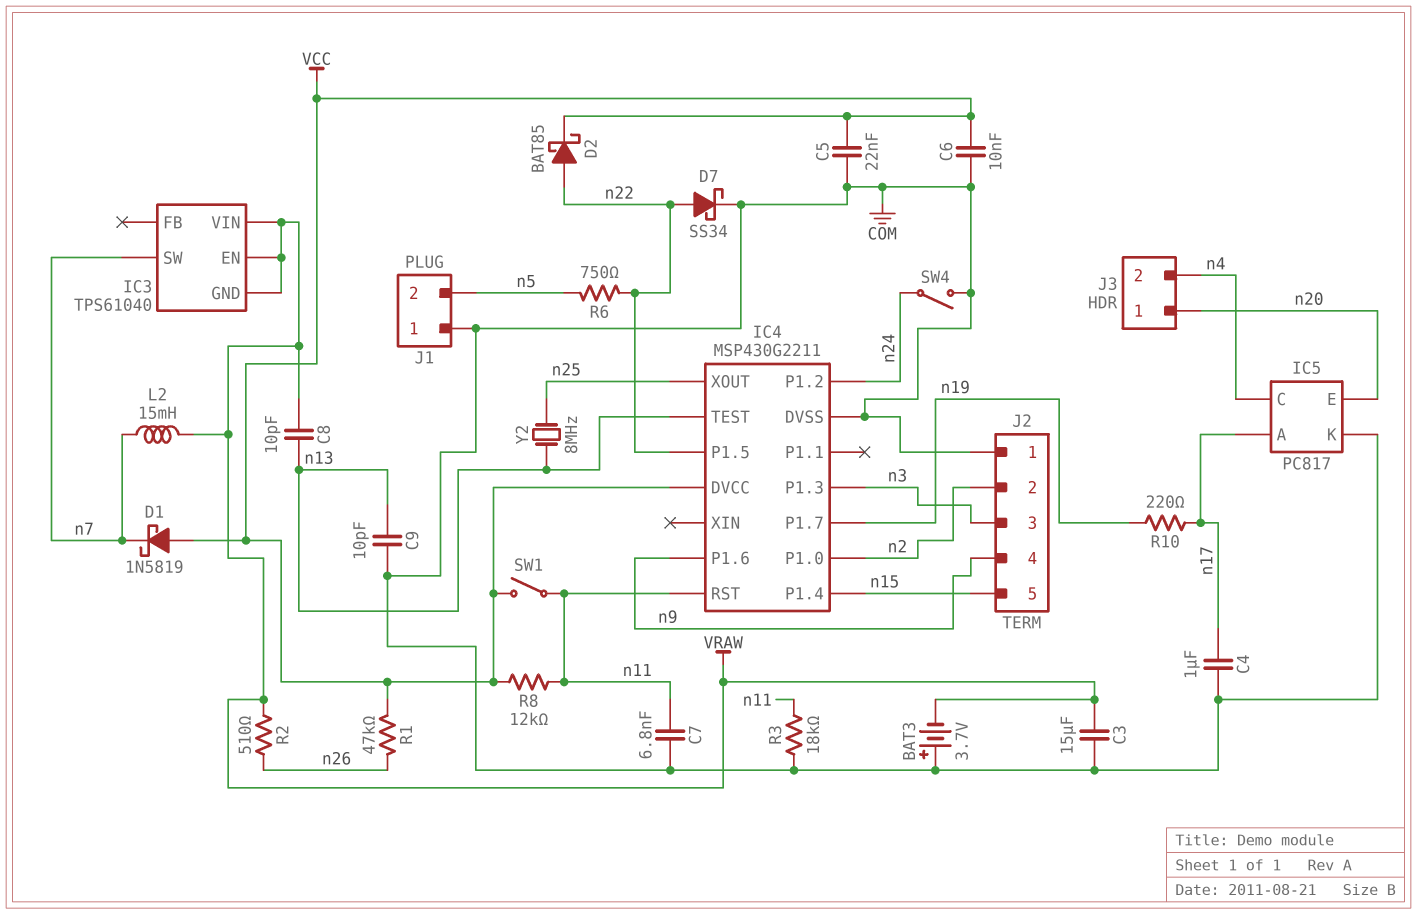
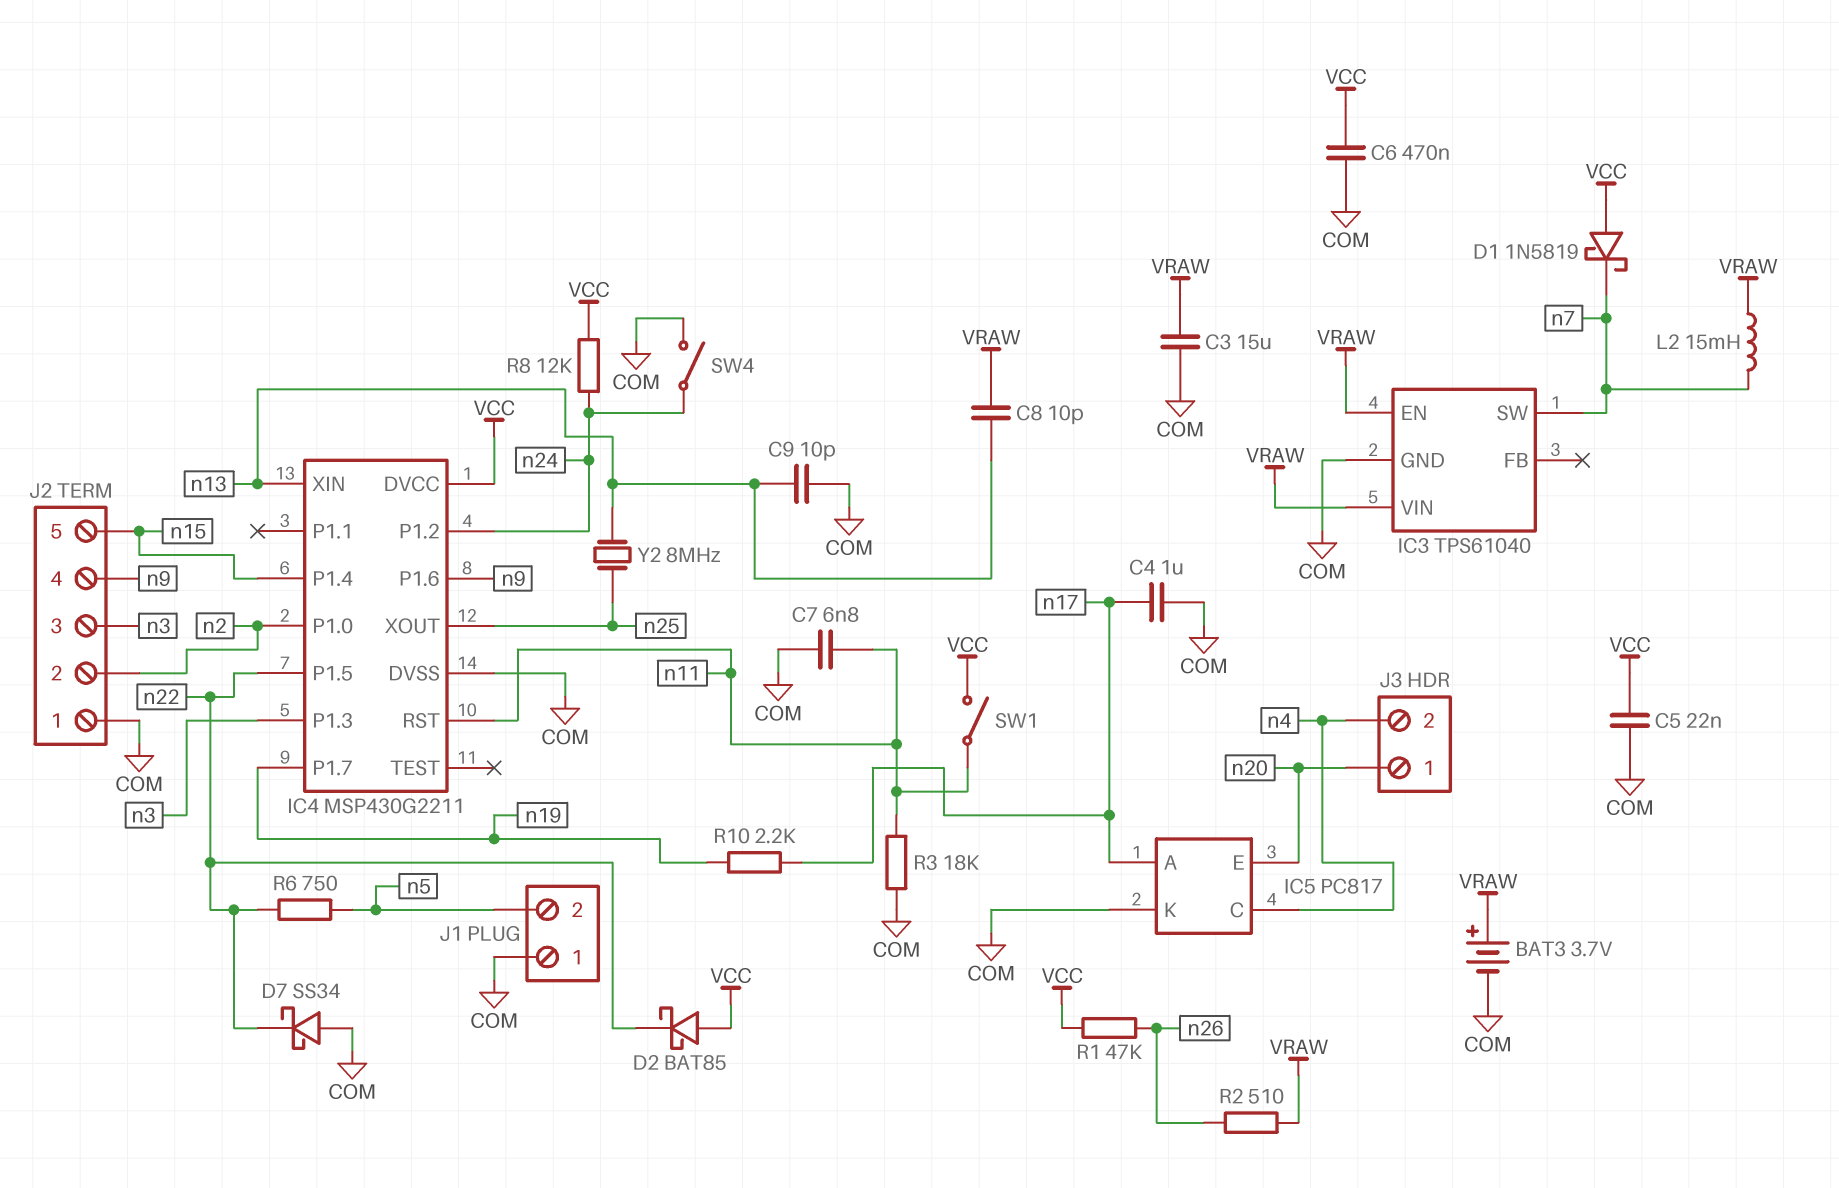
BAT3: 3.7V (plus COM, minus VRAW) -> 3.7V (plus VRAW, minus COM)
C6: 10nF (COM, VCC) -> 470nF (COM, VCC)
D2: schottky BAT85 (A n22, K VCC) -> schottky BAT85 (A VCC, K n22)
D7: schottky SS34 (A n22, K COM) -> schottky SS34 (A COM, K n22)
IC3 pin GND: VRAW -> COM
IC4 pin TEST: n13 -> none
IC4 pin XIN: none -> n13
R8: 12k (VCC, n11) -> 12k (VCC, n24)
R10: 220 (n17, n19) -> 2.2k (n17, n19)

